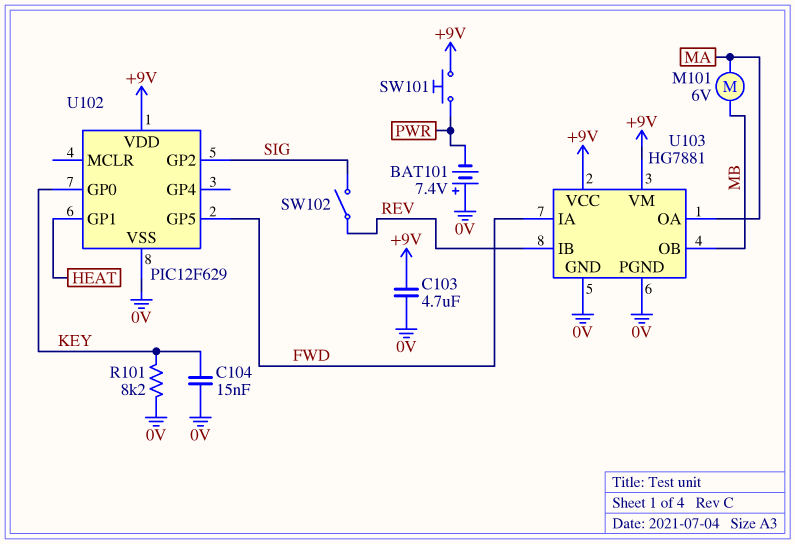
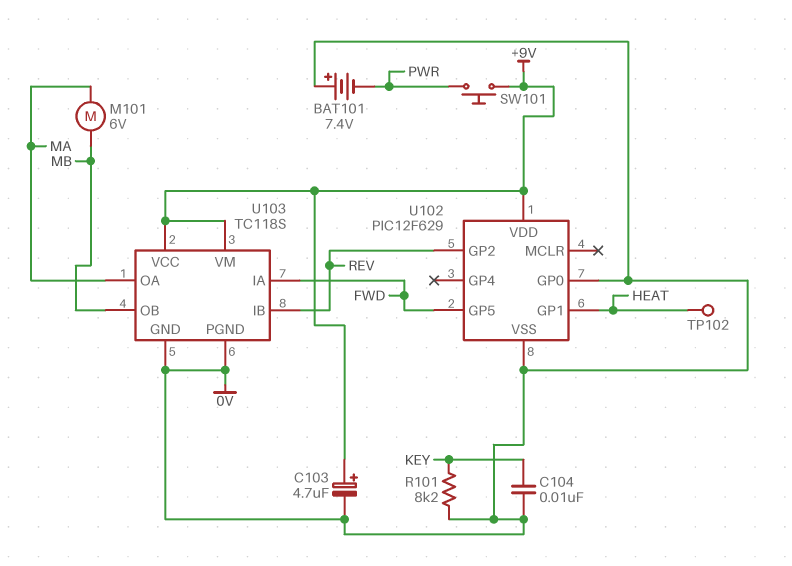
C103: 4.7uF (+9V, 0V) -> 4.7uF (plus +9V, minus 0V)
C104: 15nF (0V, KEY) -> 10nF (0V, KEY)
SW102: switch (REV, SIG) -> none
TP102: none -> test point (HEAT)
U102 pin GP0: KEY -> 0V
U102 pin GP2: SIG -> REV
U103: HG7881 -> TC118S

